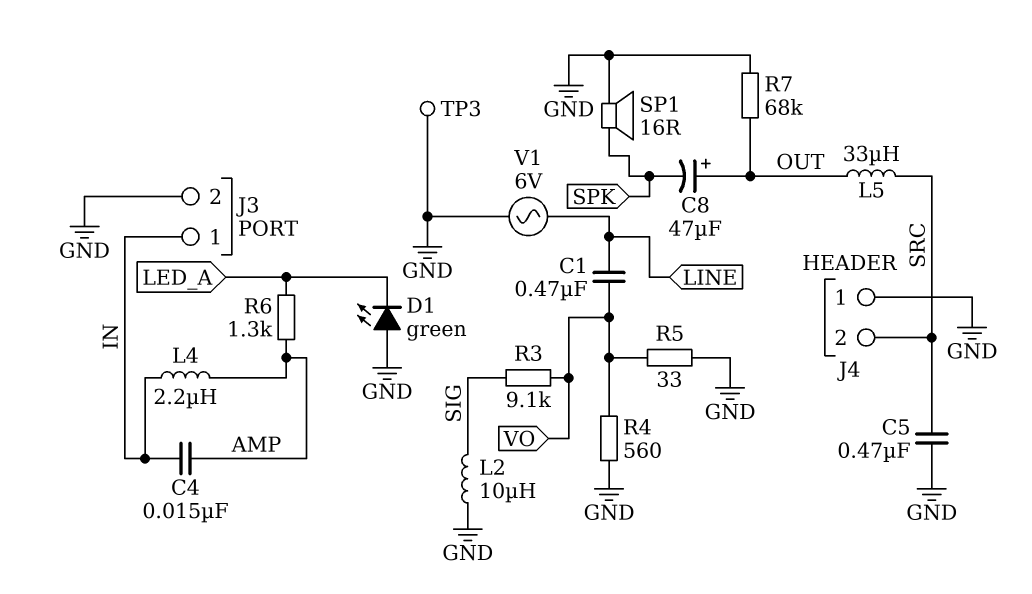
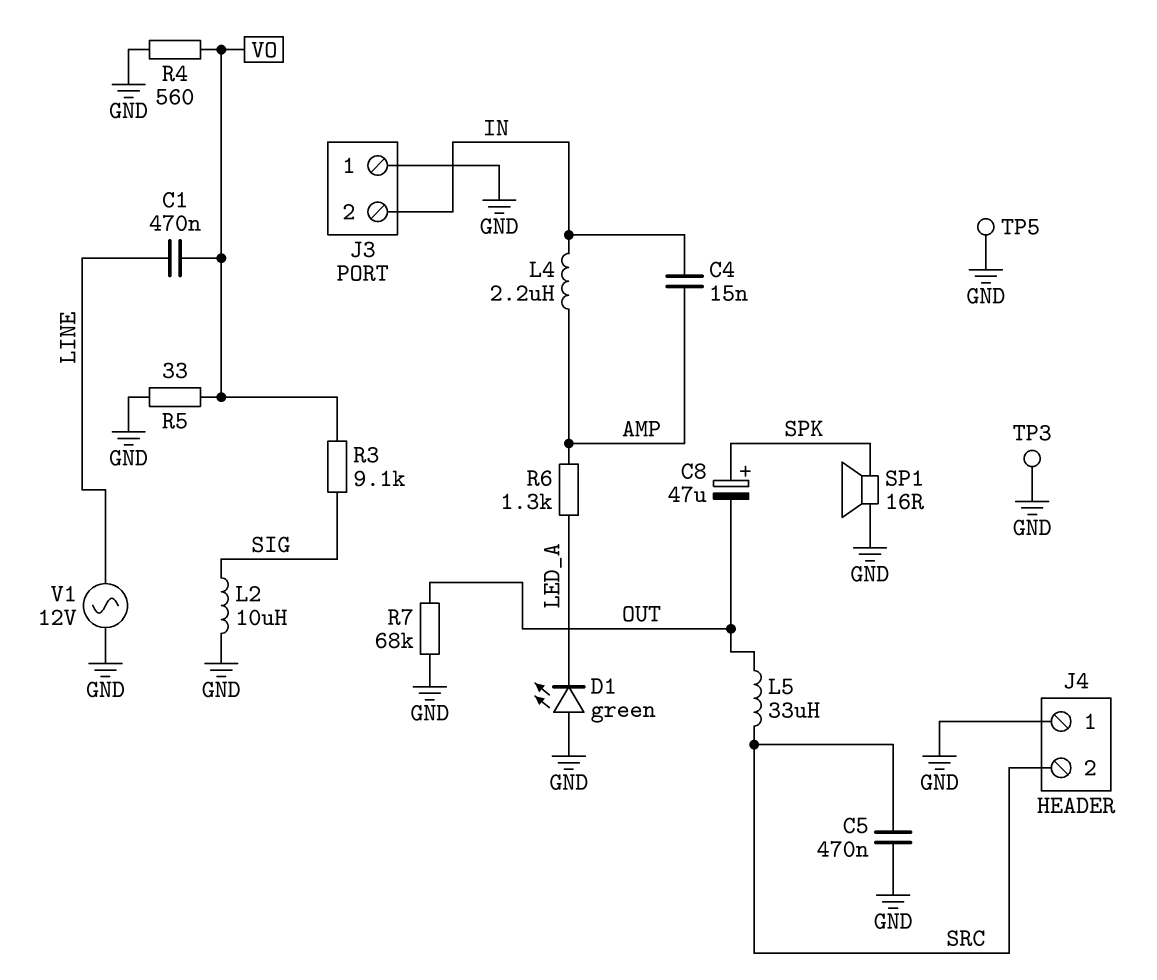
C8: 47uF (plus OUT, minus SPK) -> 47uF (plus SPK, minus OUT)
J3 pin 1: IN -> GND
J3 pin 2: GND -> IN
TP5: none -> test point (GND)
V1: AC 6V (GND, LINE) -> AC 12V (GND, LINE)

